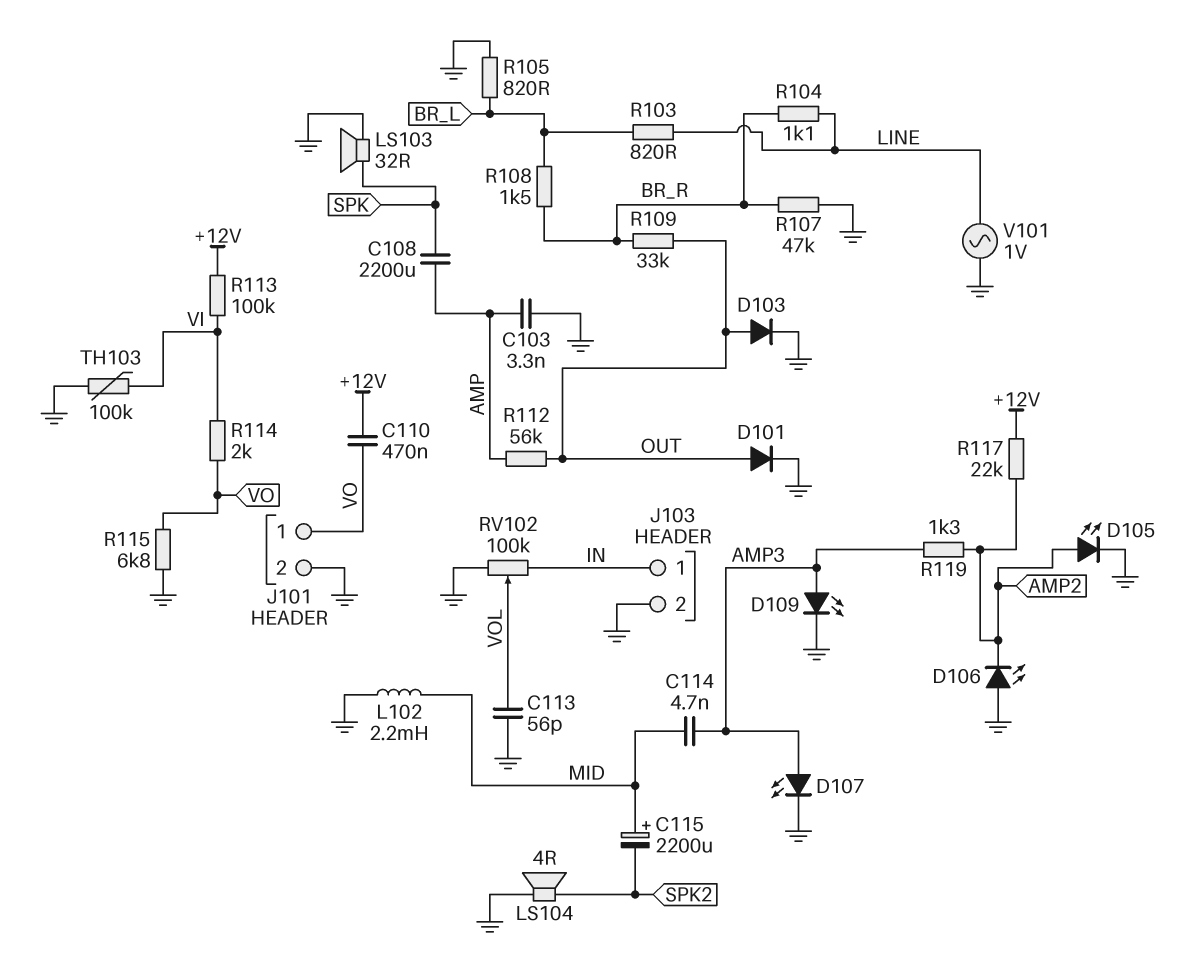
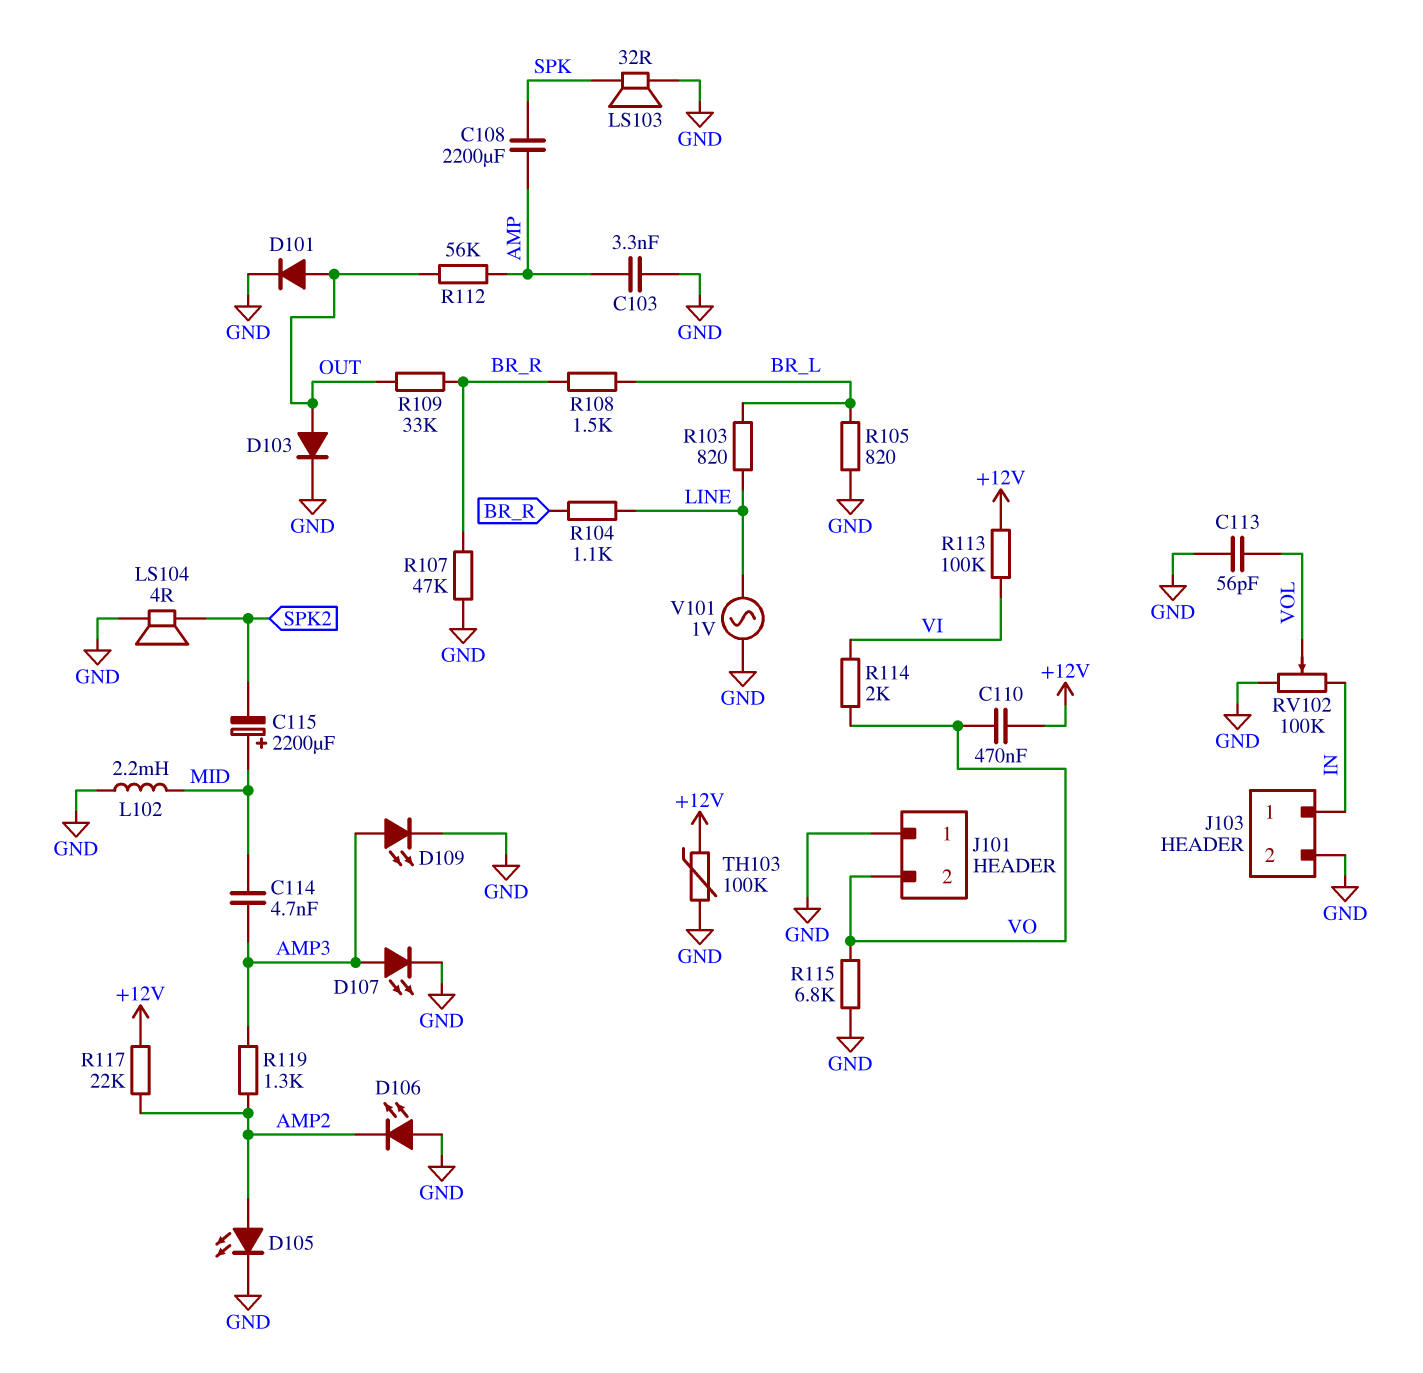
J101 pin 1: VO -> GND
J101 pin 2: GND -> VO
TH103: 100k (GND, VI) -> 100k (+12V, GND)

